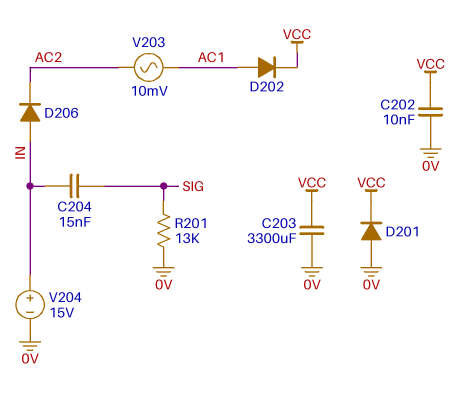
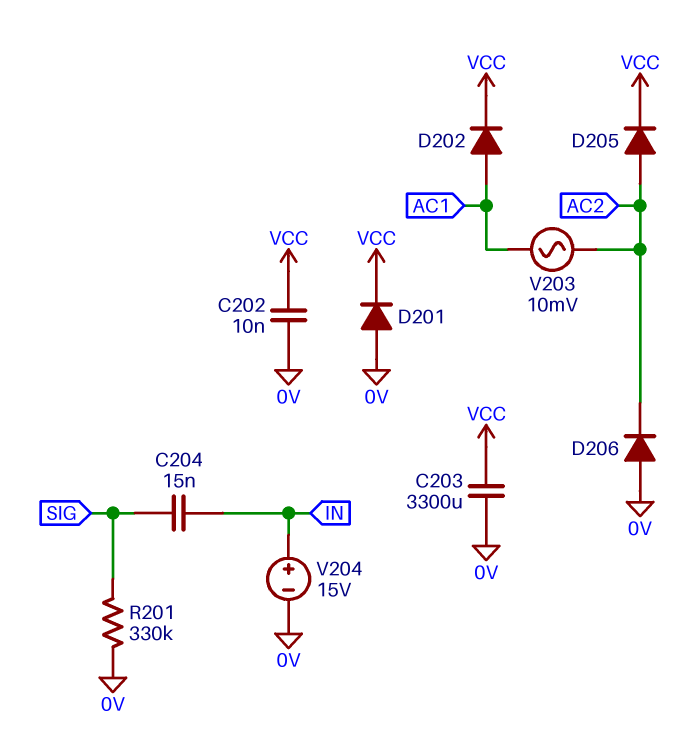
D205: none -> diode (A AC2, K VCC)
D206: diode (A IN, K AC2) -> diode (A 0V, K AC2)
R201: 13k (0V, SIG) -> 330k (0V, SIG)

